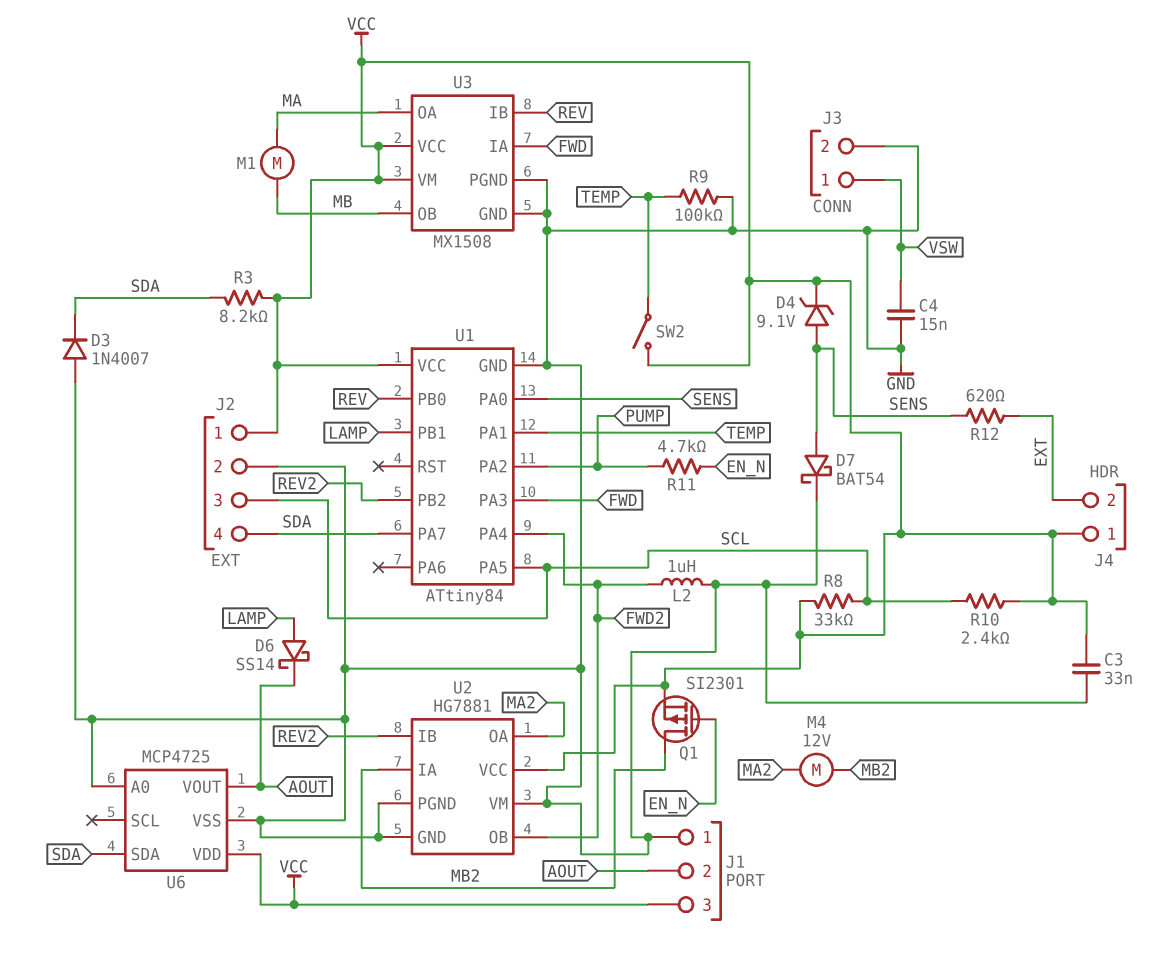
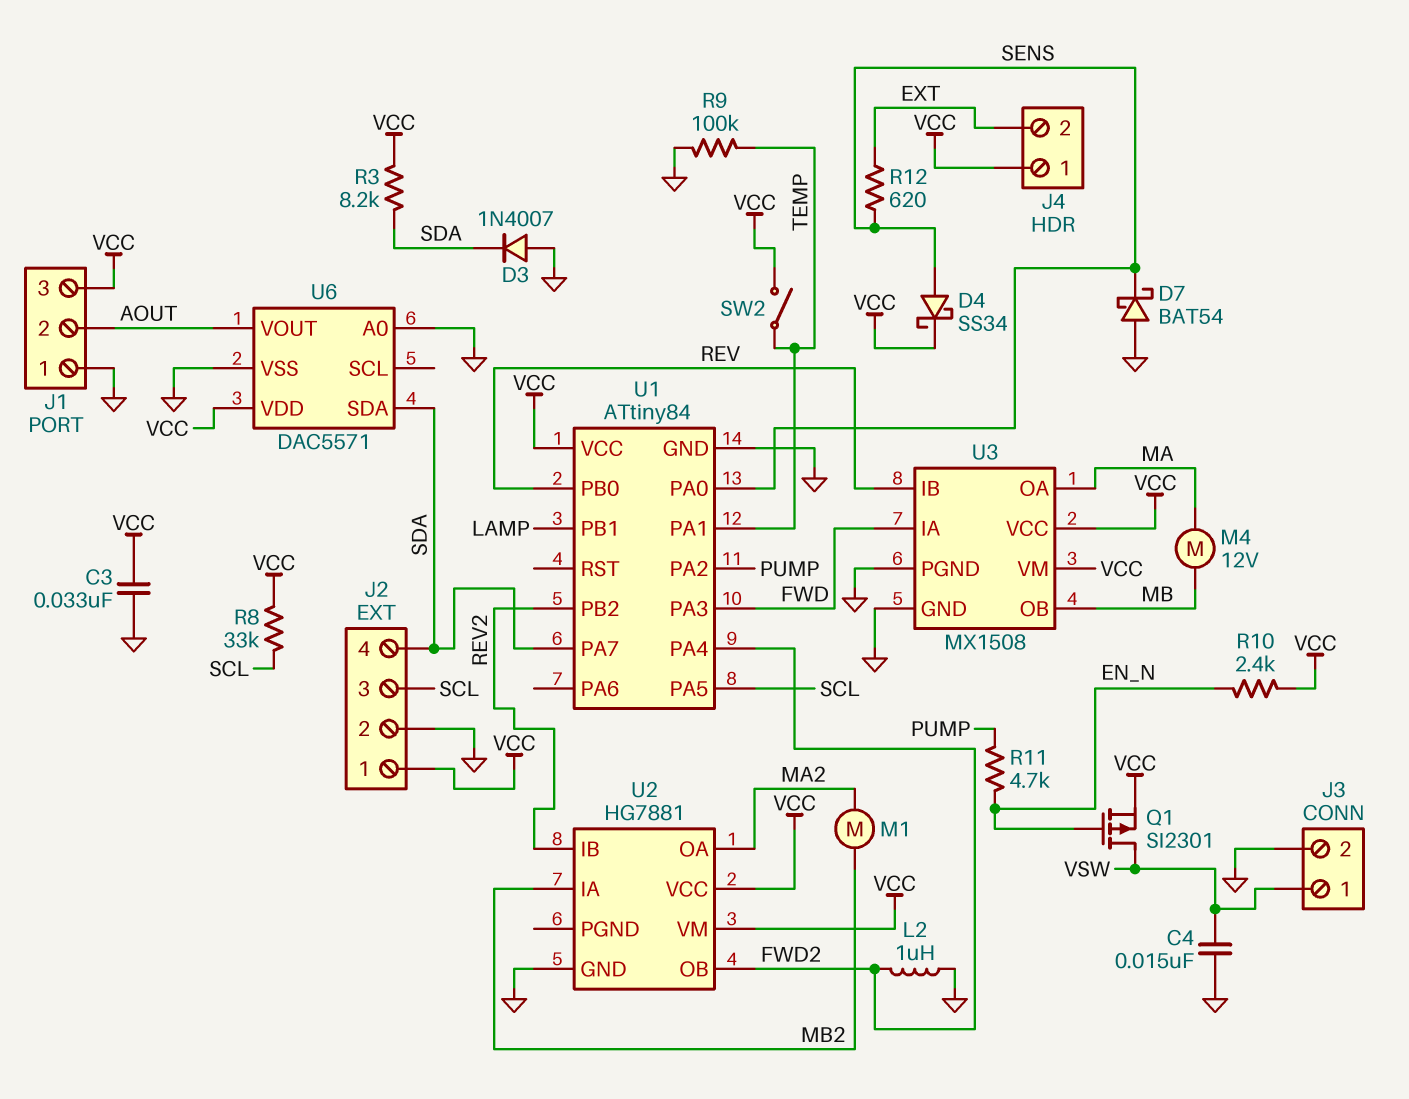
D4: zener 9.1V (A SENS, K VCC) -> schottky SS34 (A SENS, K VCC)
D6: schottky SS14 (A LAMP, K AOUT) -> none
D7: schottky BAT54 (A SENS, K GND) -> schottky BAT54 (A GND, K SENS)
M1: motor (MA, MB) -> motor (MA2, MB2)
M4: motor 12V (MA2, MB2) -> motor 12V (MA, MB)
Q1: PMOS SI2301 (G EN_N, D MB2, S VCC) -> PMOS SI2301 (G EN_N, D VSW, S VCC)
R10: 2.4k (SCL, VCC) -> 2.4k (EN_N, VCC)
U2 pin PGND: GND -> none
U2 pin VM: GND -> VCC
U6: MCP4725 -> DAC5571

